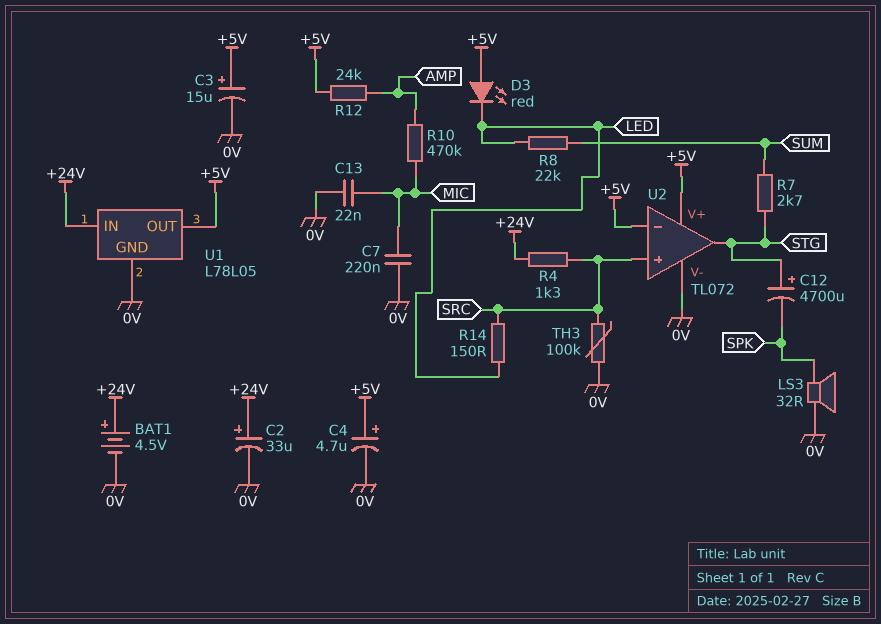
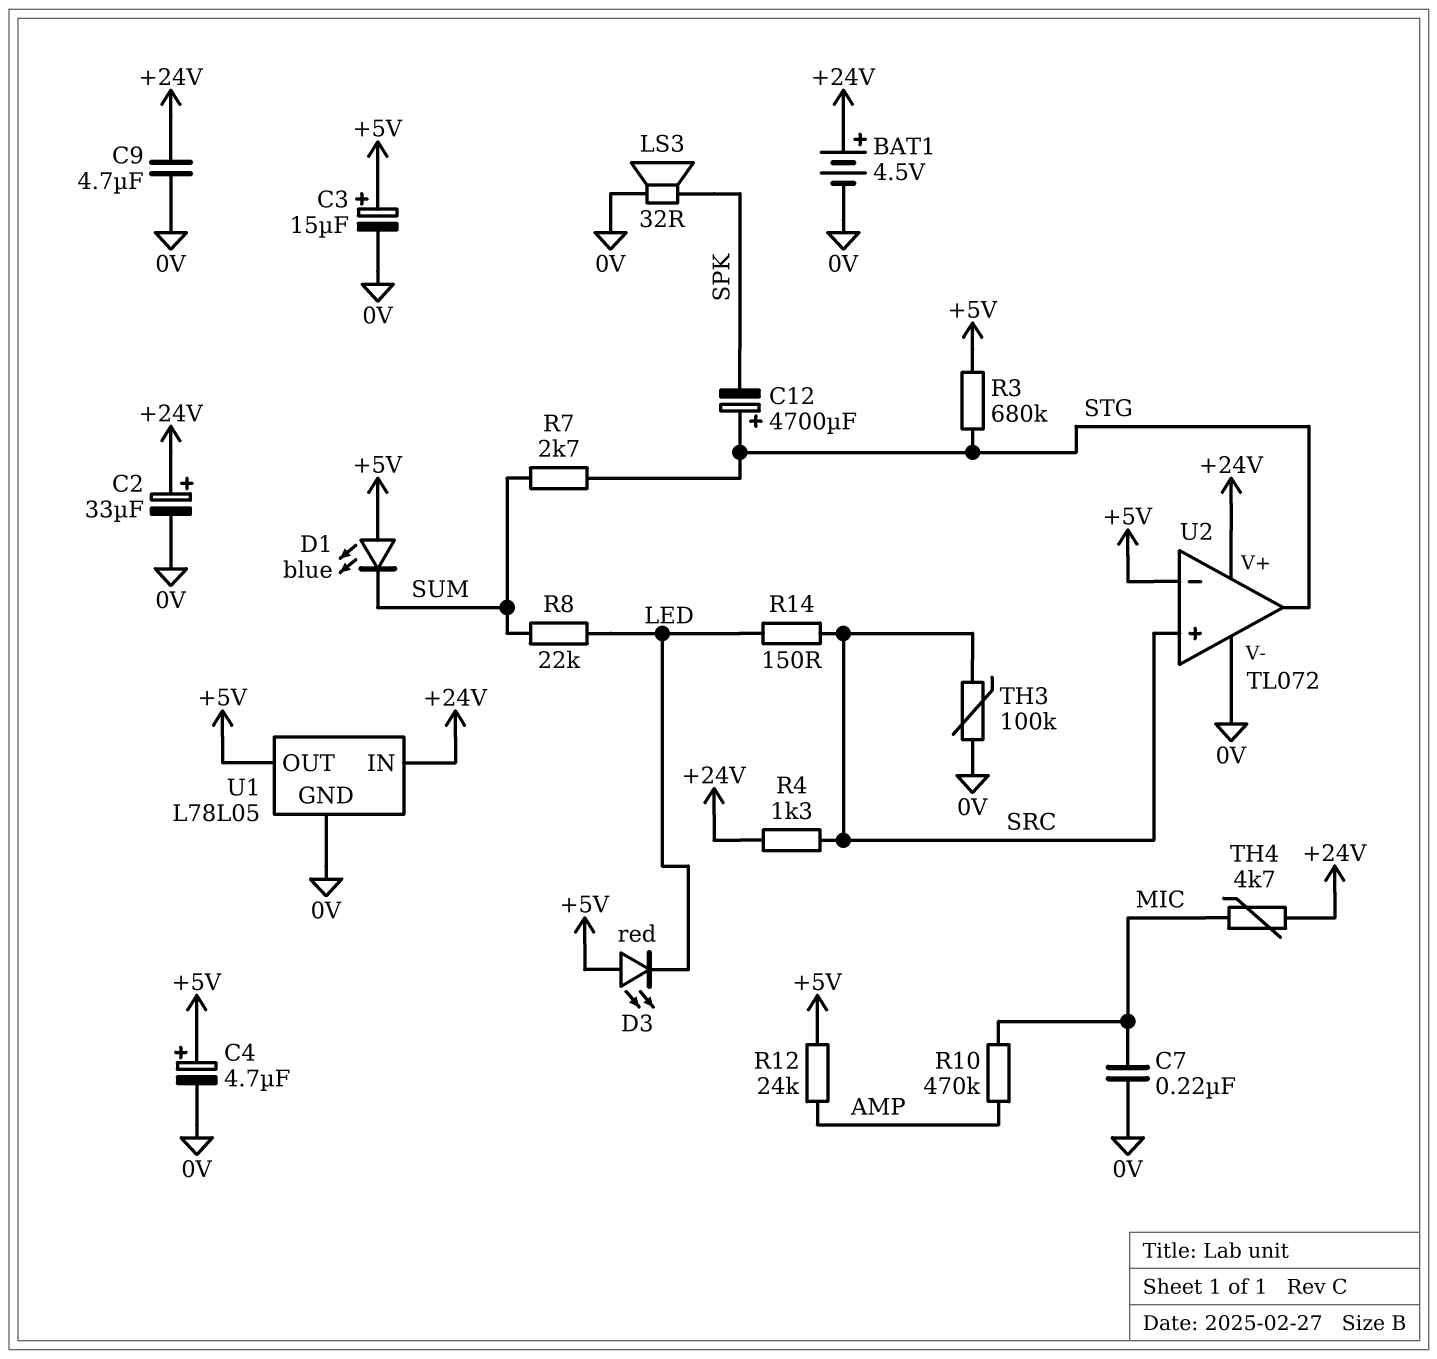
C9: none -> 4.7uF (+24V, 0V)
C13: 22nF (0V, MIC) -> none
D1: none -> LED blue (A +5V, K SUM)
R3: none -> 680k (+5V, STG)
TH4: none -> 4.7k (+24V, MIC)
U2 pin V+: +5V -> +24V

